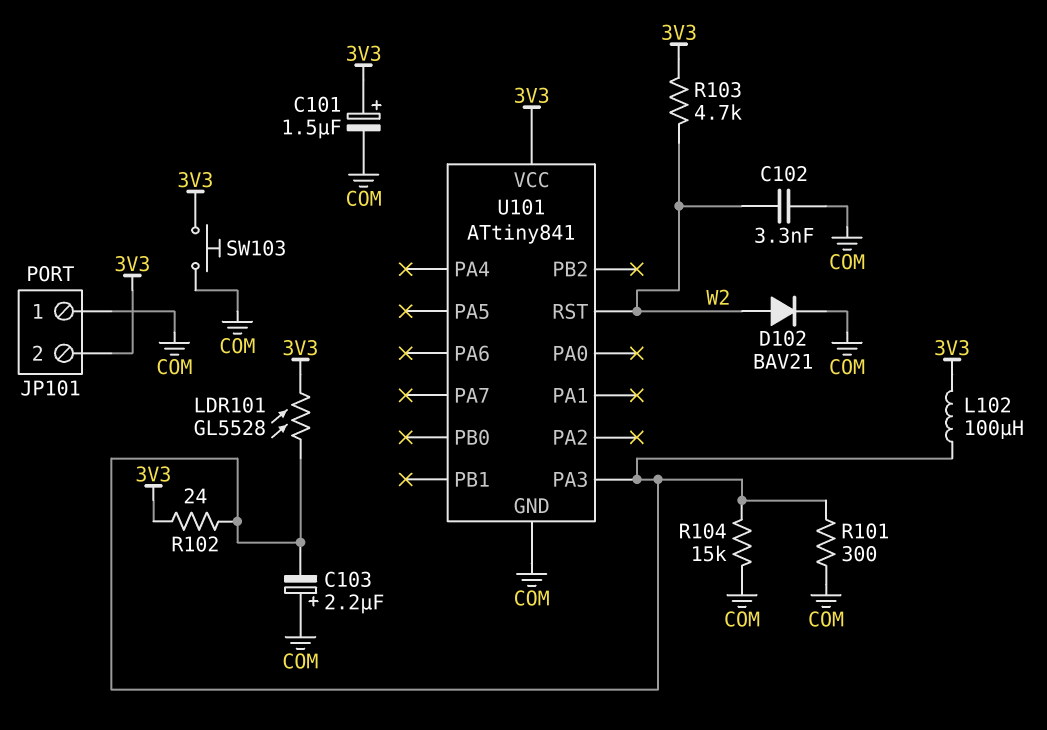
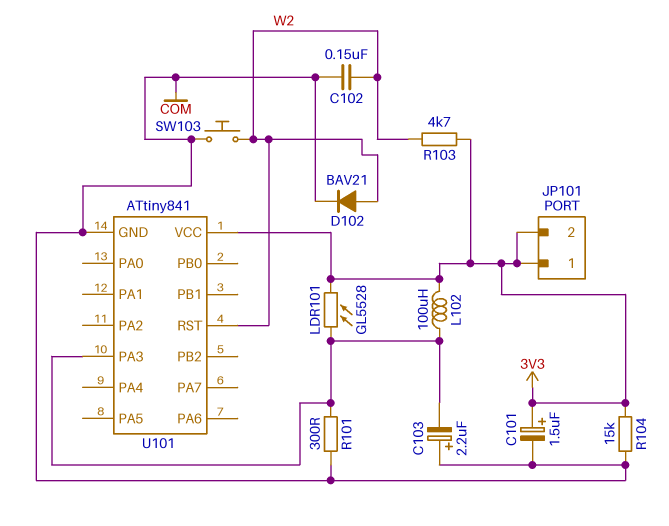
C102: 3.3nF (COM, W2) -> 150nF (COM, W2)
JP101 pin 1: COM -> 3V3
R102: 24 (3V3, U101/PA3) -> none
R104: 15k (COM, U101/PA3) -> 15k (3V3, COM)
SW103: button (3V3, COM) -> button (COM, W2)

